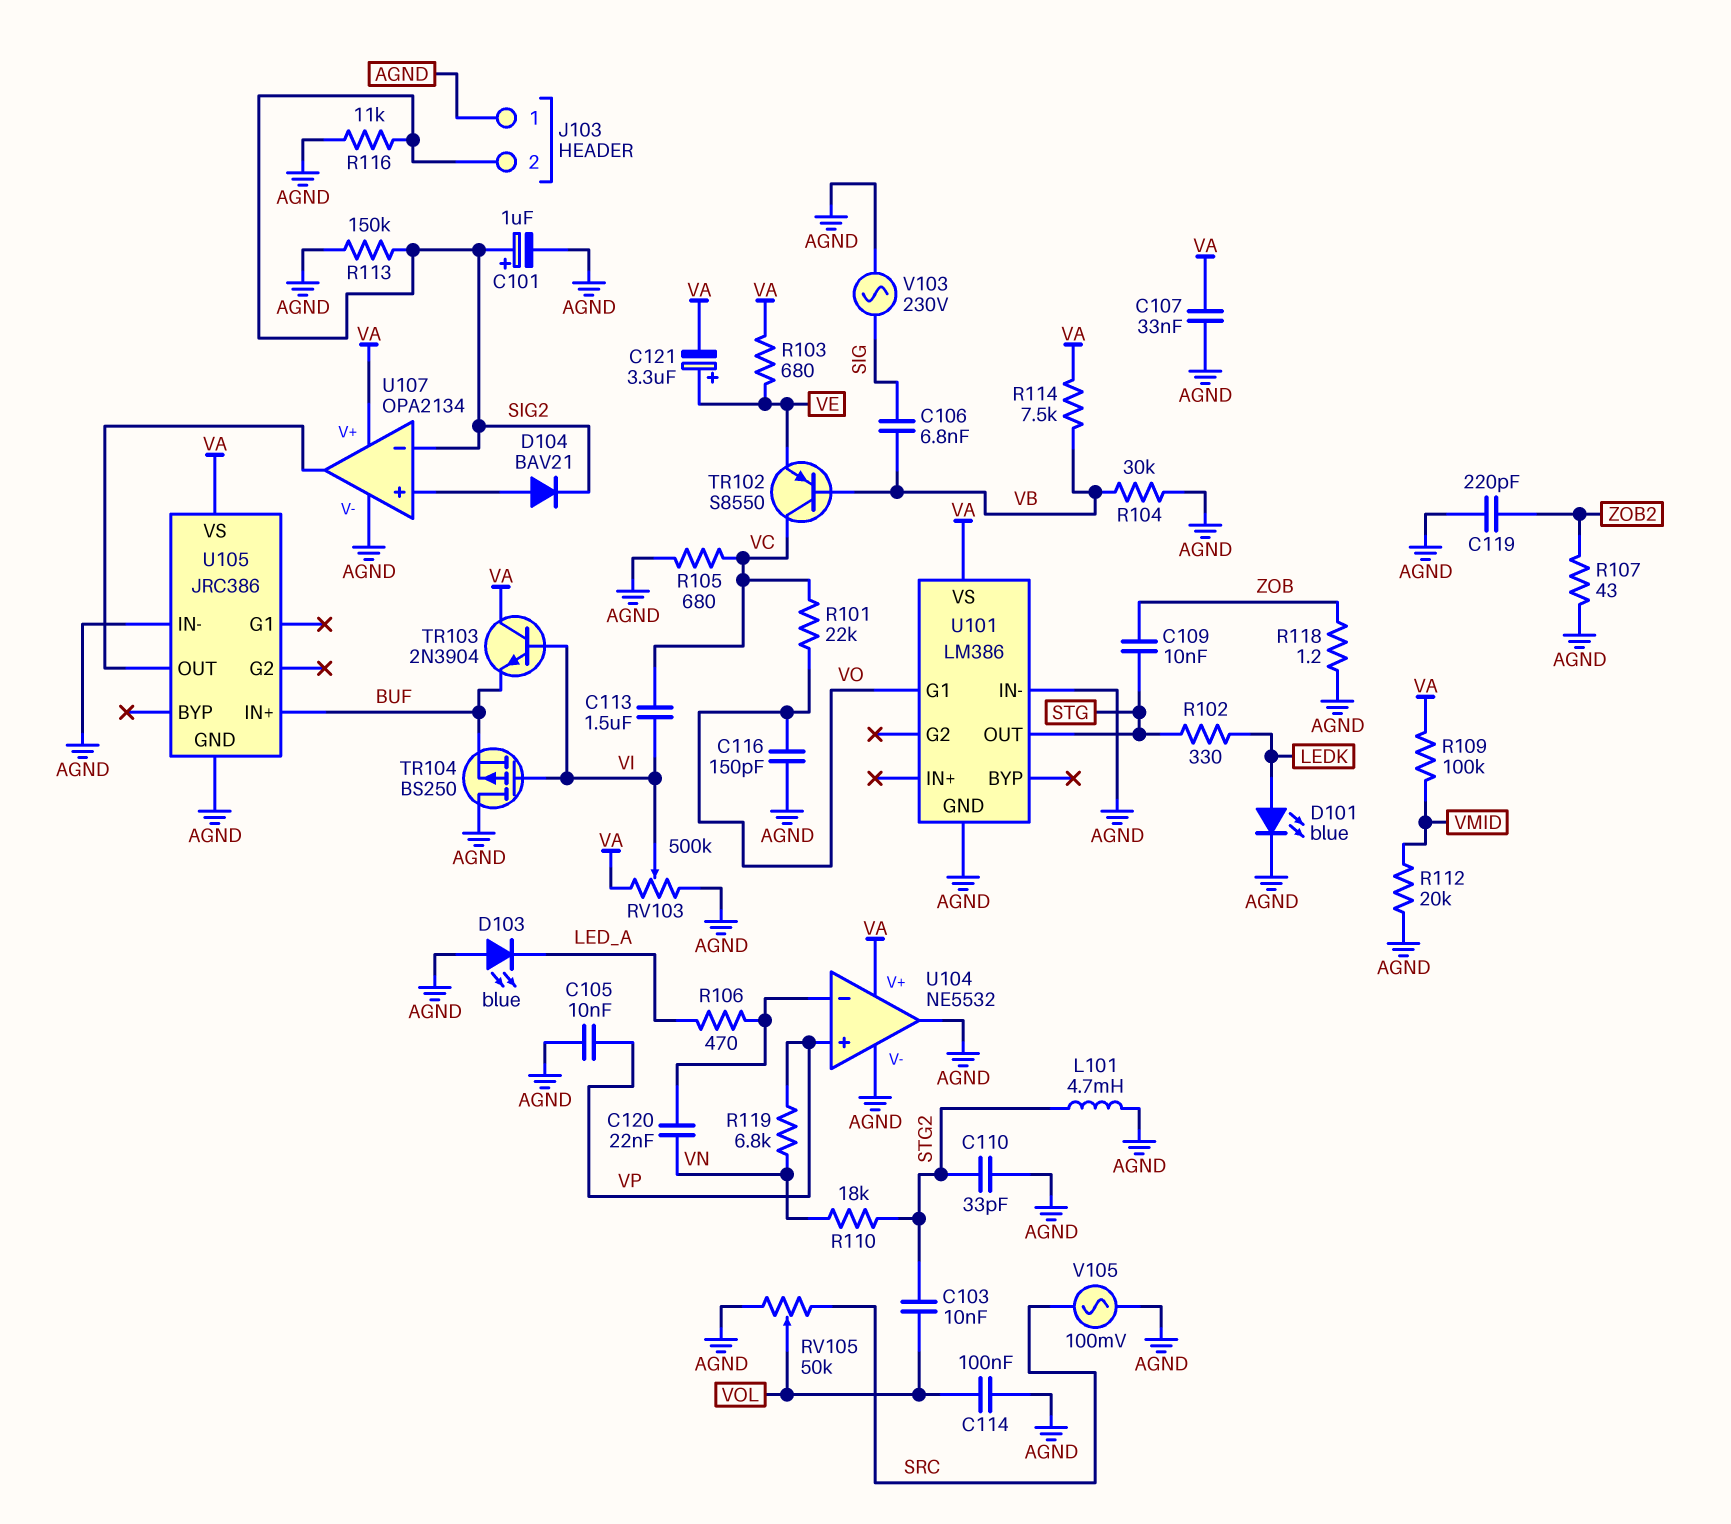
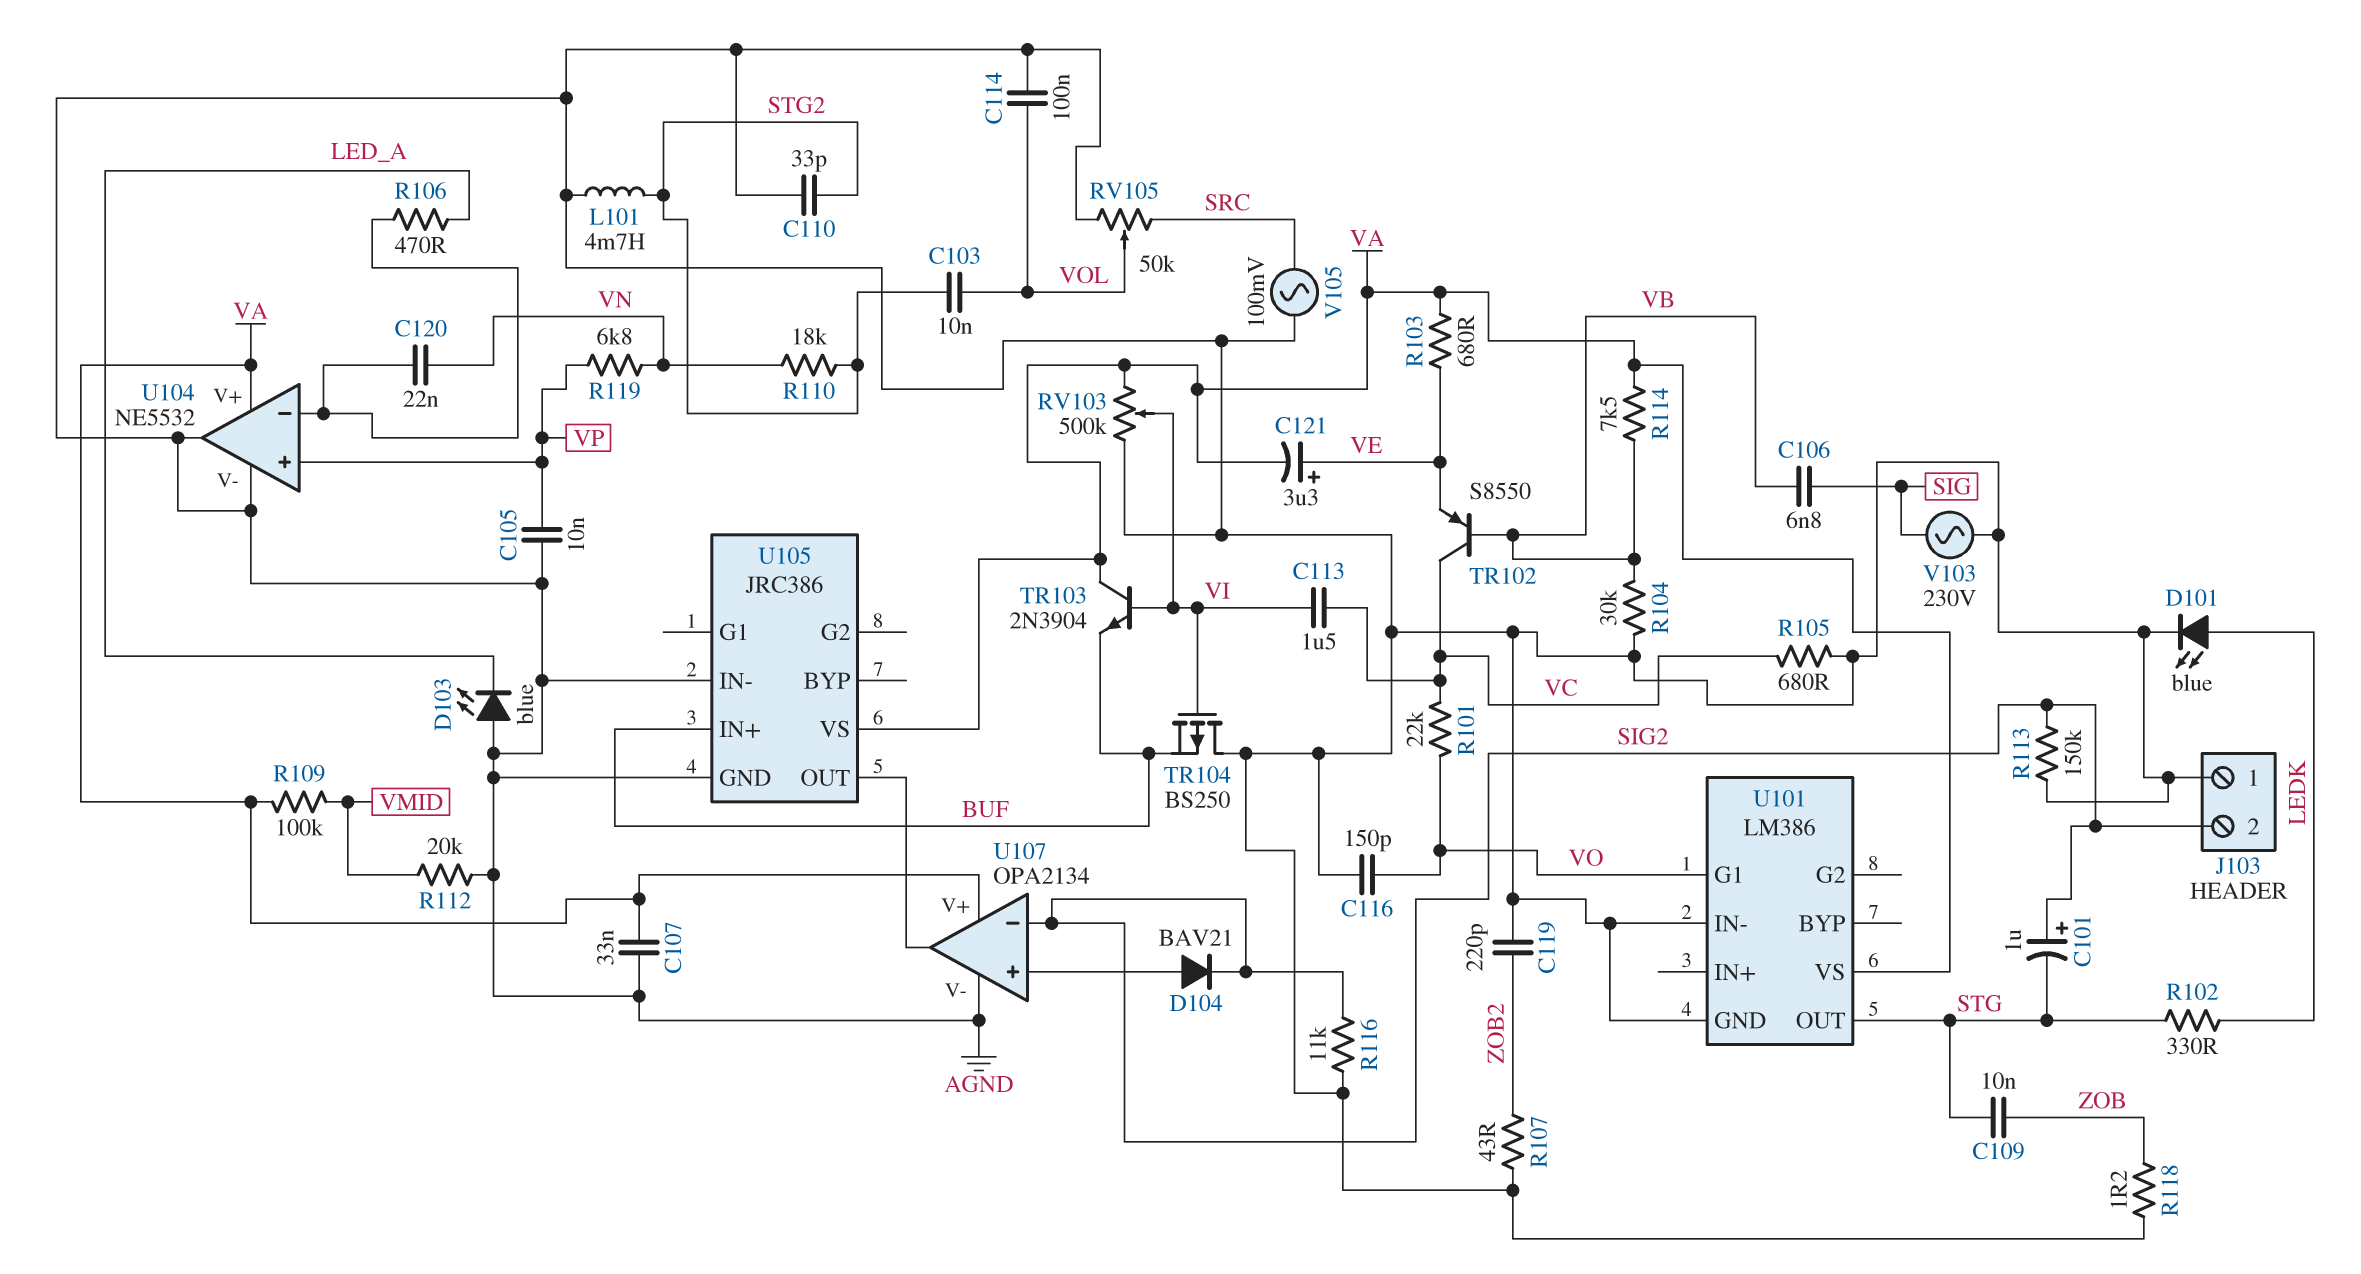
C101: 1uF (plus SIG2, minus AGND) -> 1uF (plus SIG2, minus STG)

